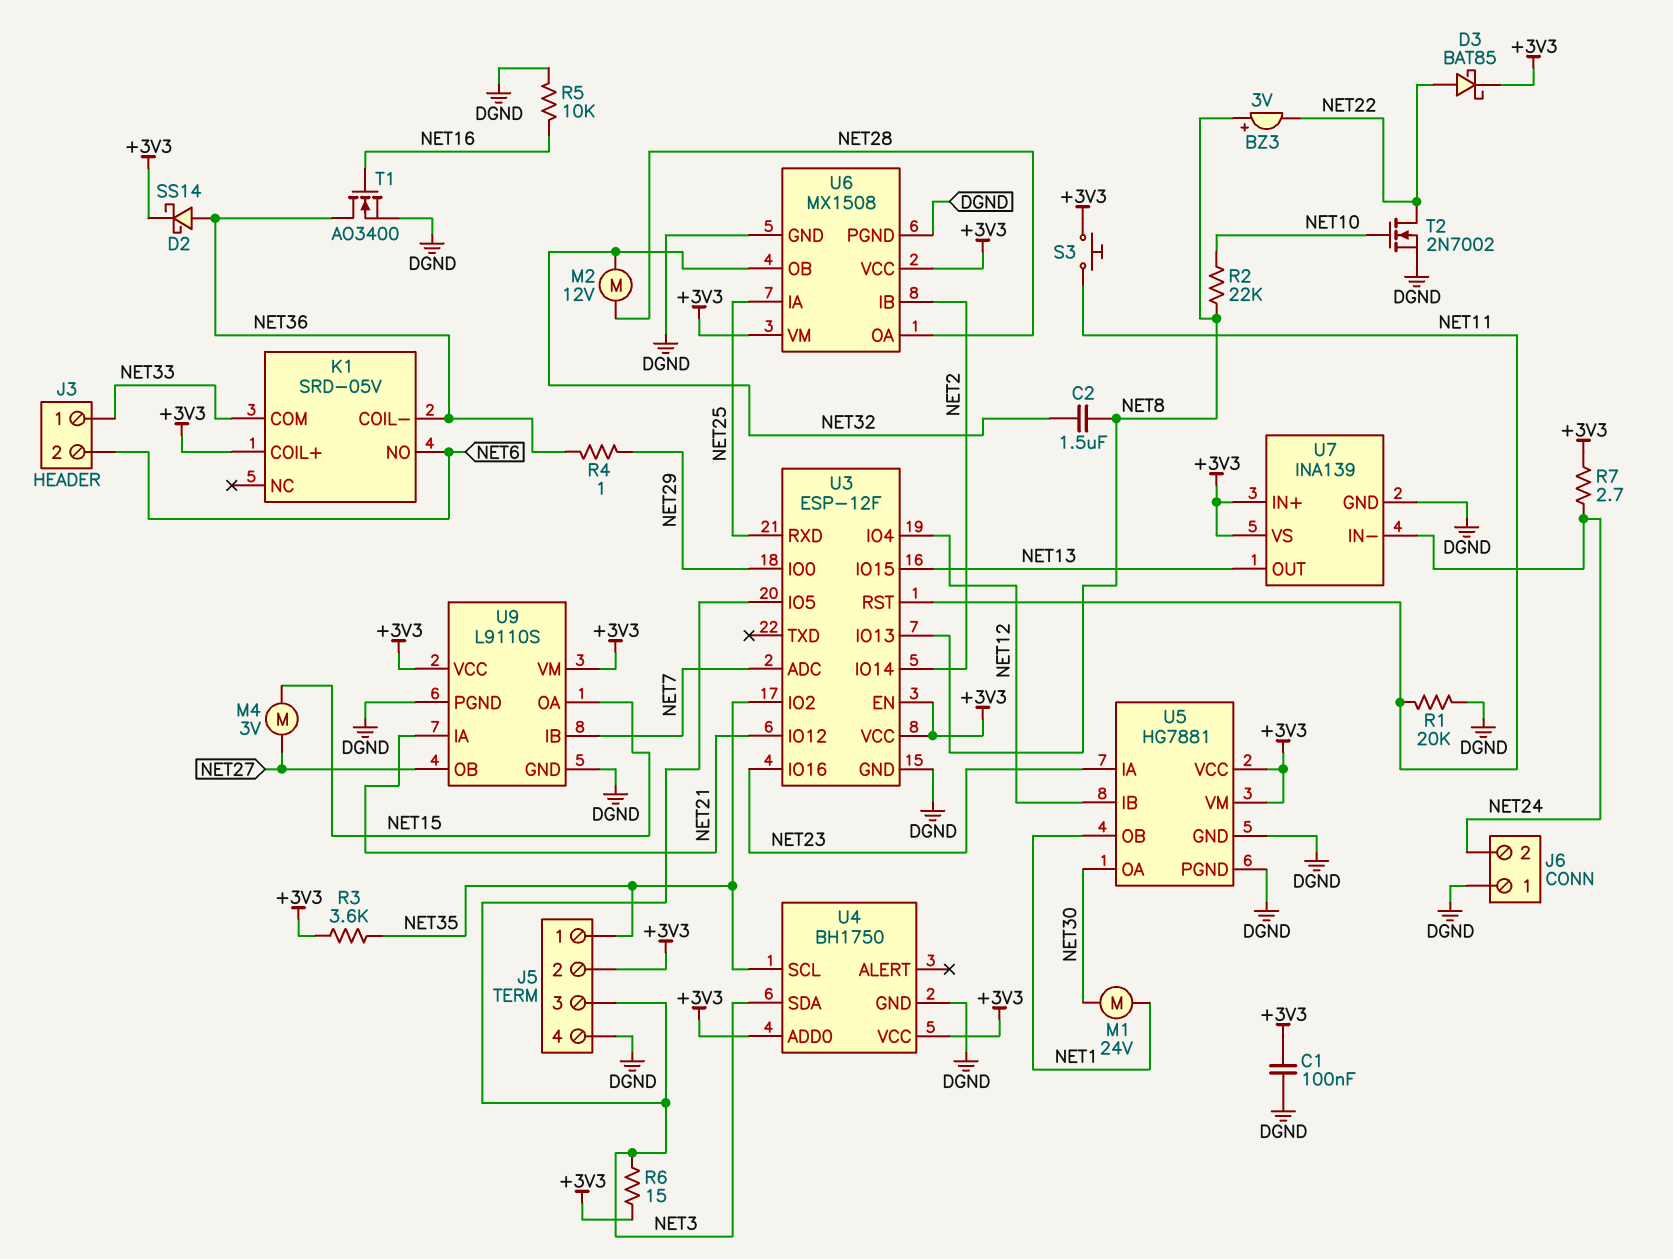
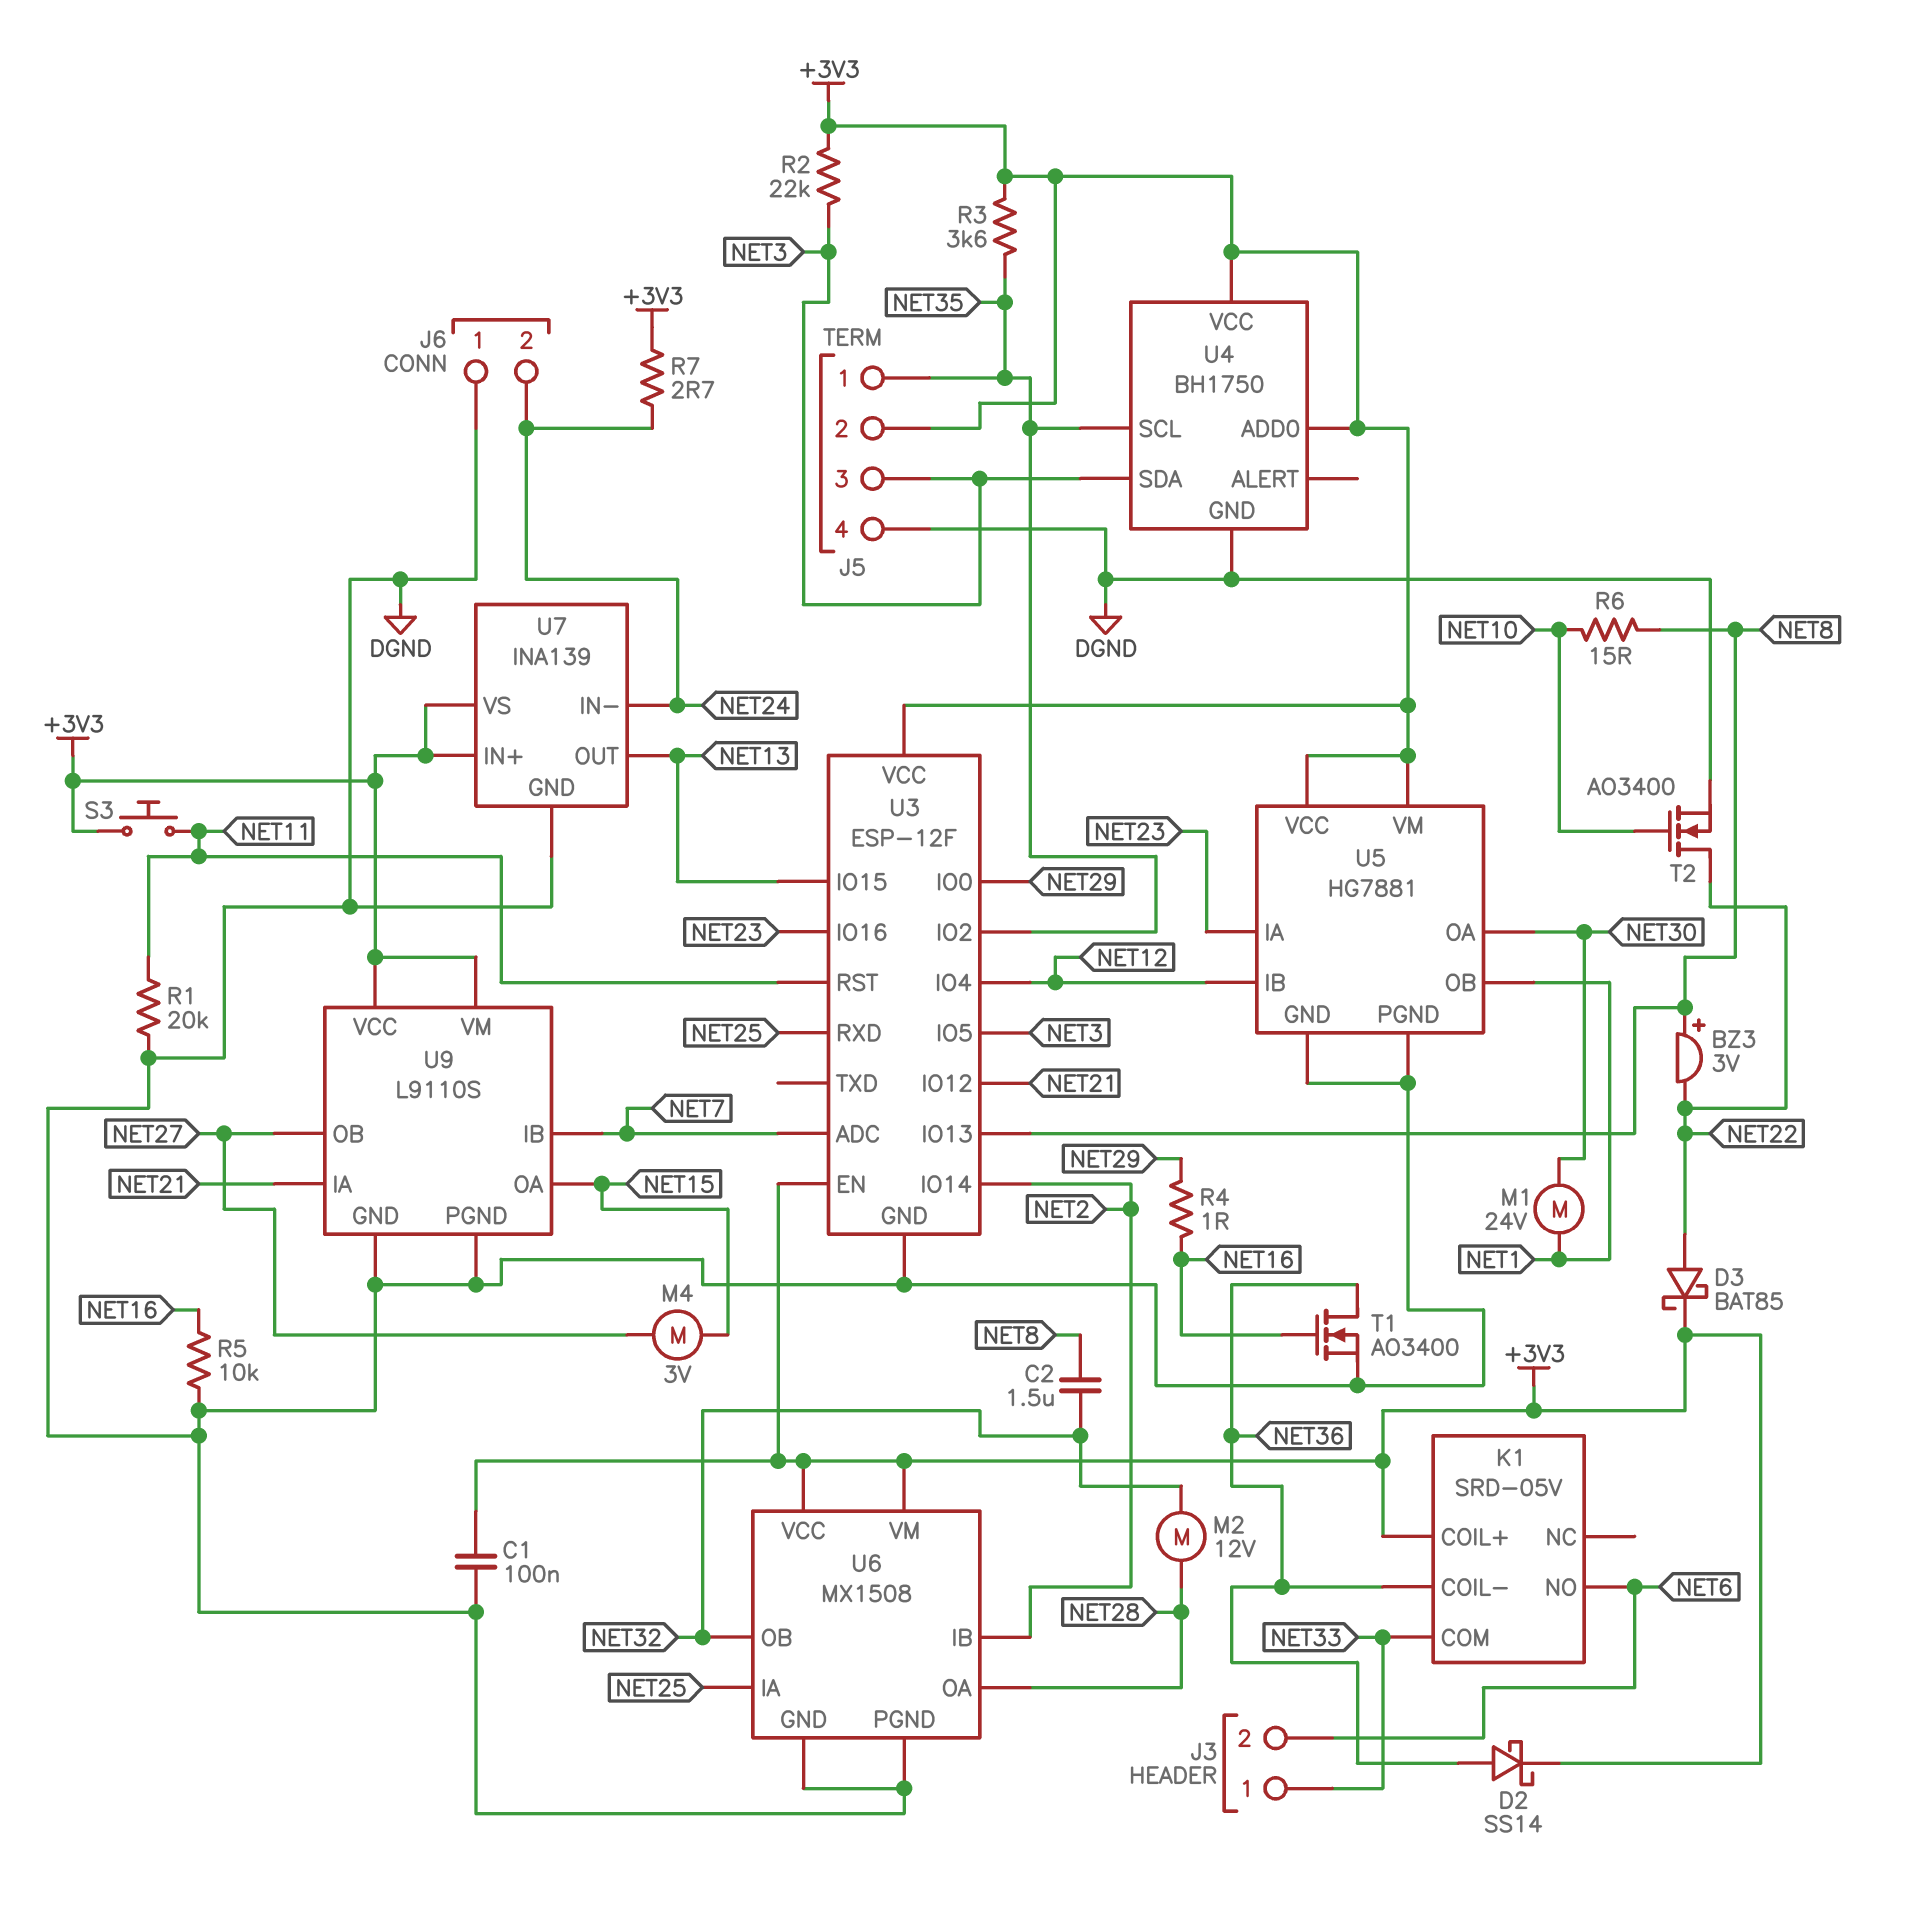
R2: 22k (NET8, NET10) -> 22k (+3V3, NET3)
R4: 1 (NET29, NET36) -> 1 (NET16, NET29)
R6: 15 (+3V3, NET3) -> 15 (NET8, NET10)
T2: NMOS 2N7002 (G NET10, D NET22, S DGND) -> NMOS AO3400 (G NET10, D NET22, S DGND)

